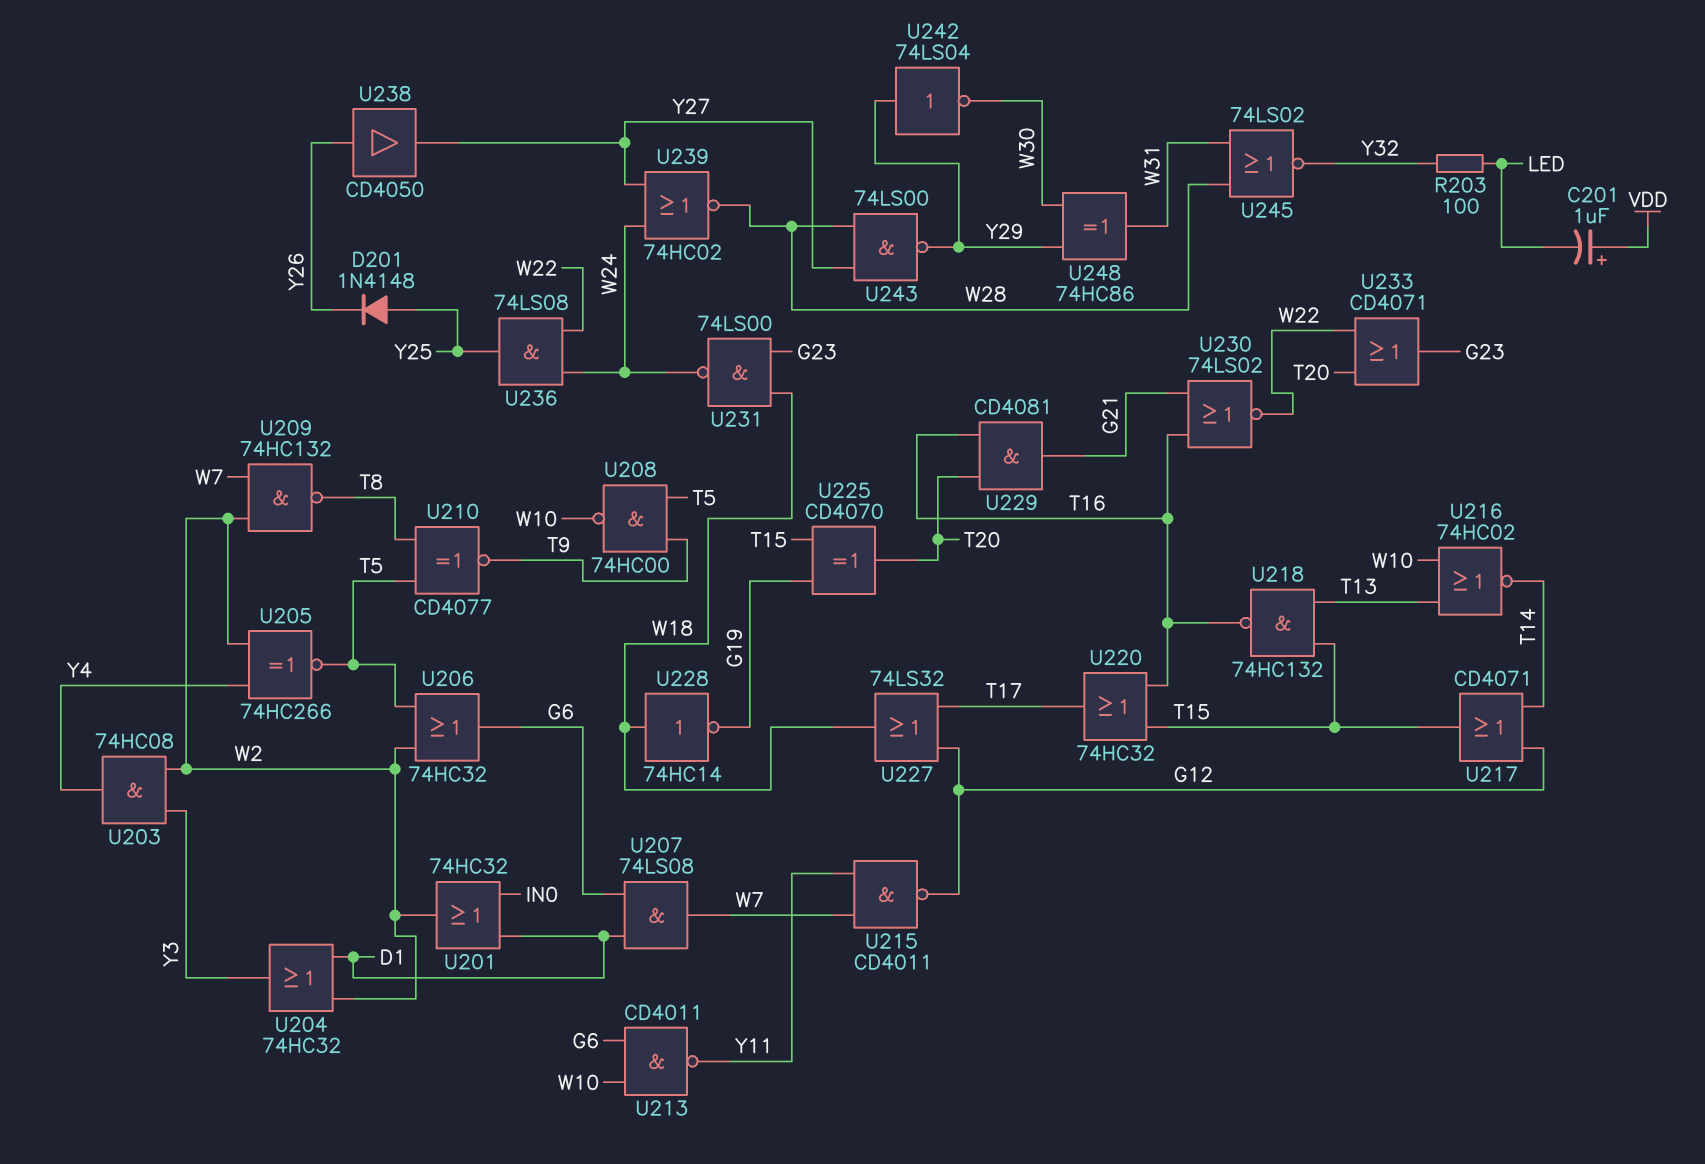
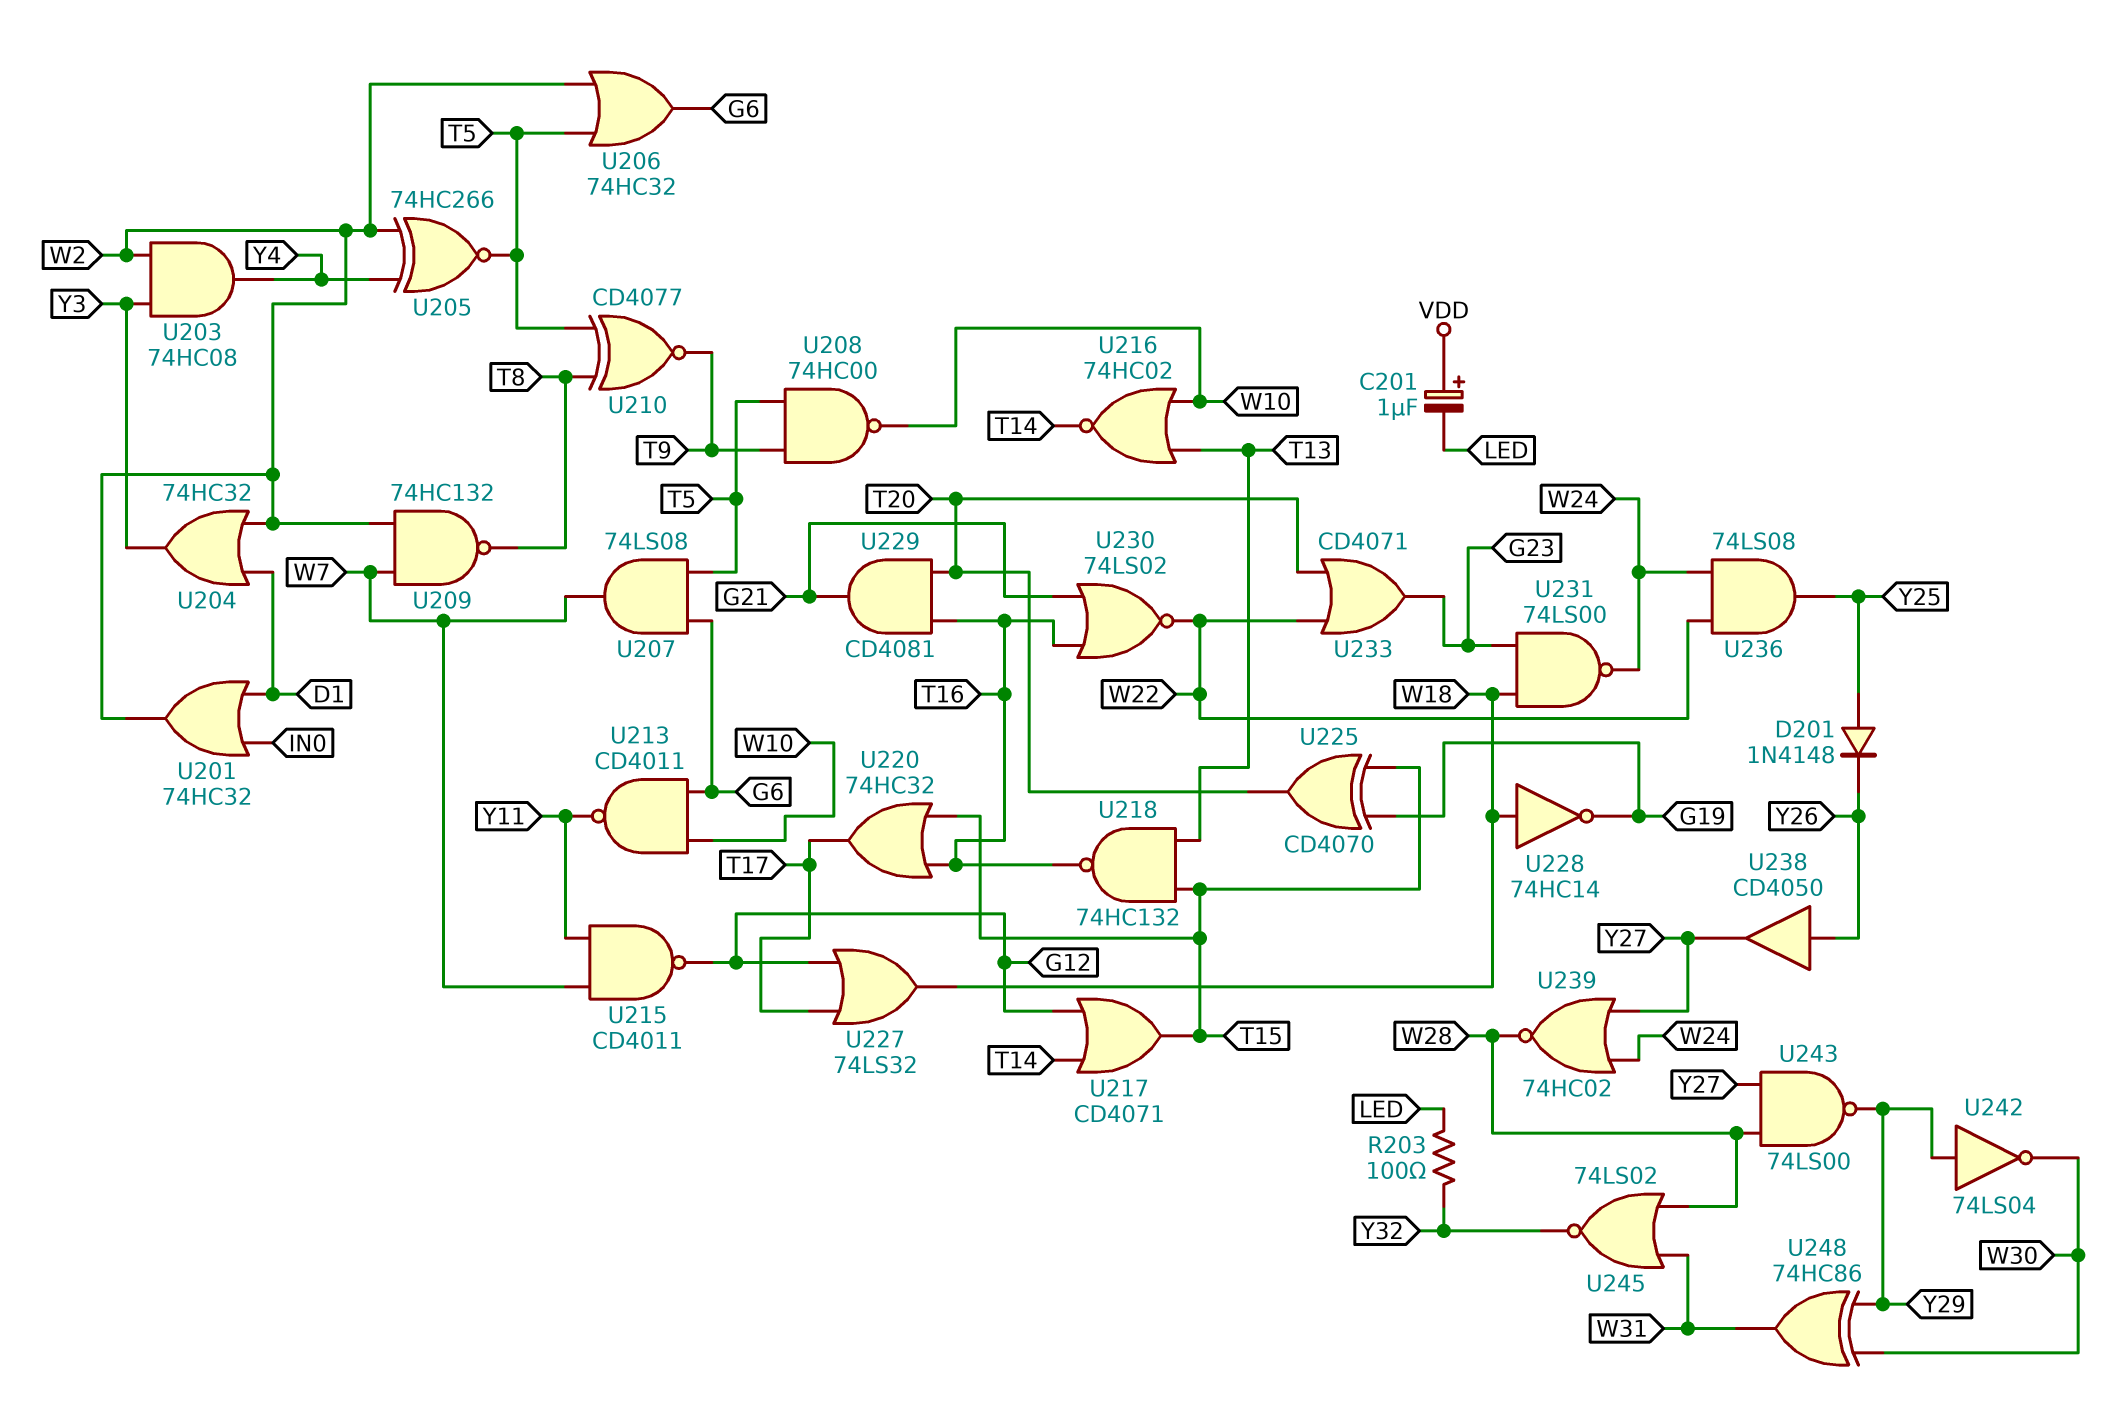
U207: AND 74LS08 (in D1, in G6, out W7) -> AND 74LS08 (in G6, in T5, out W7)

